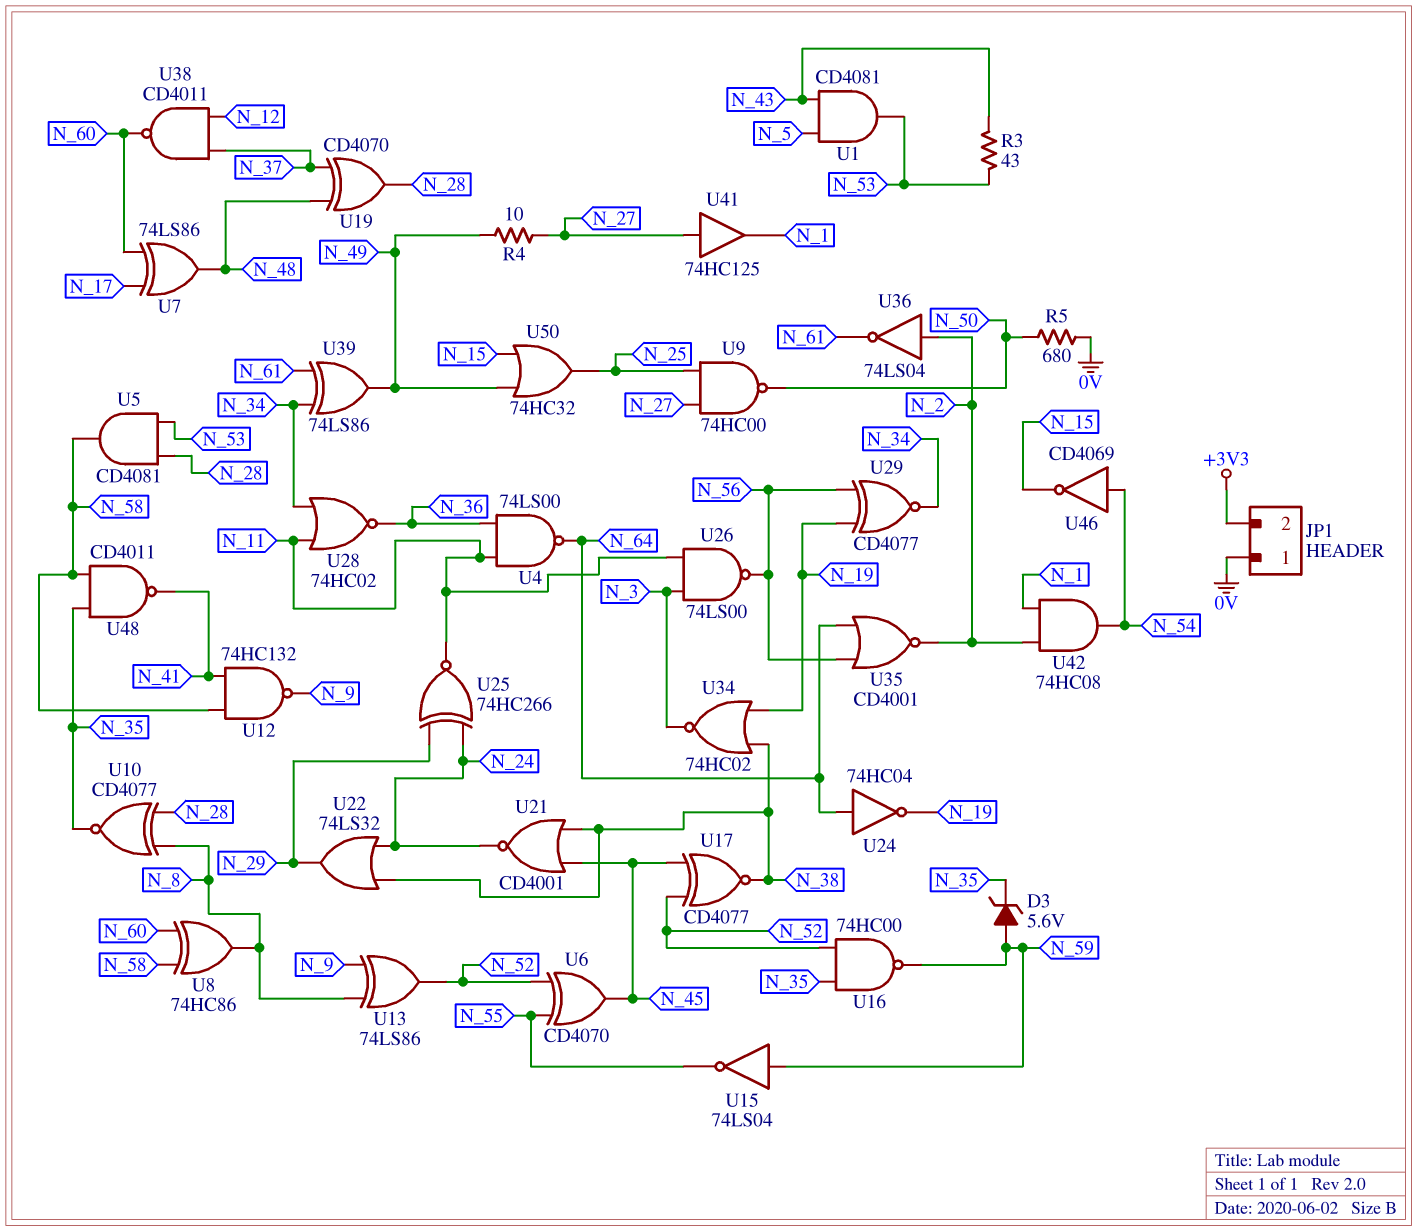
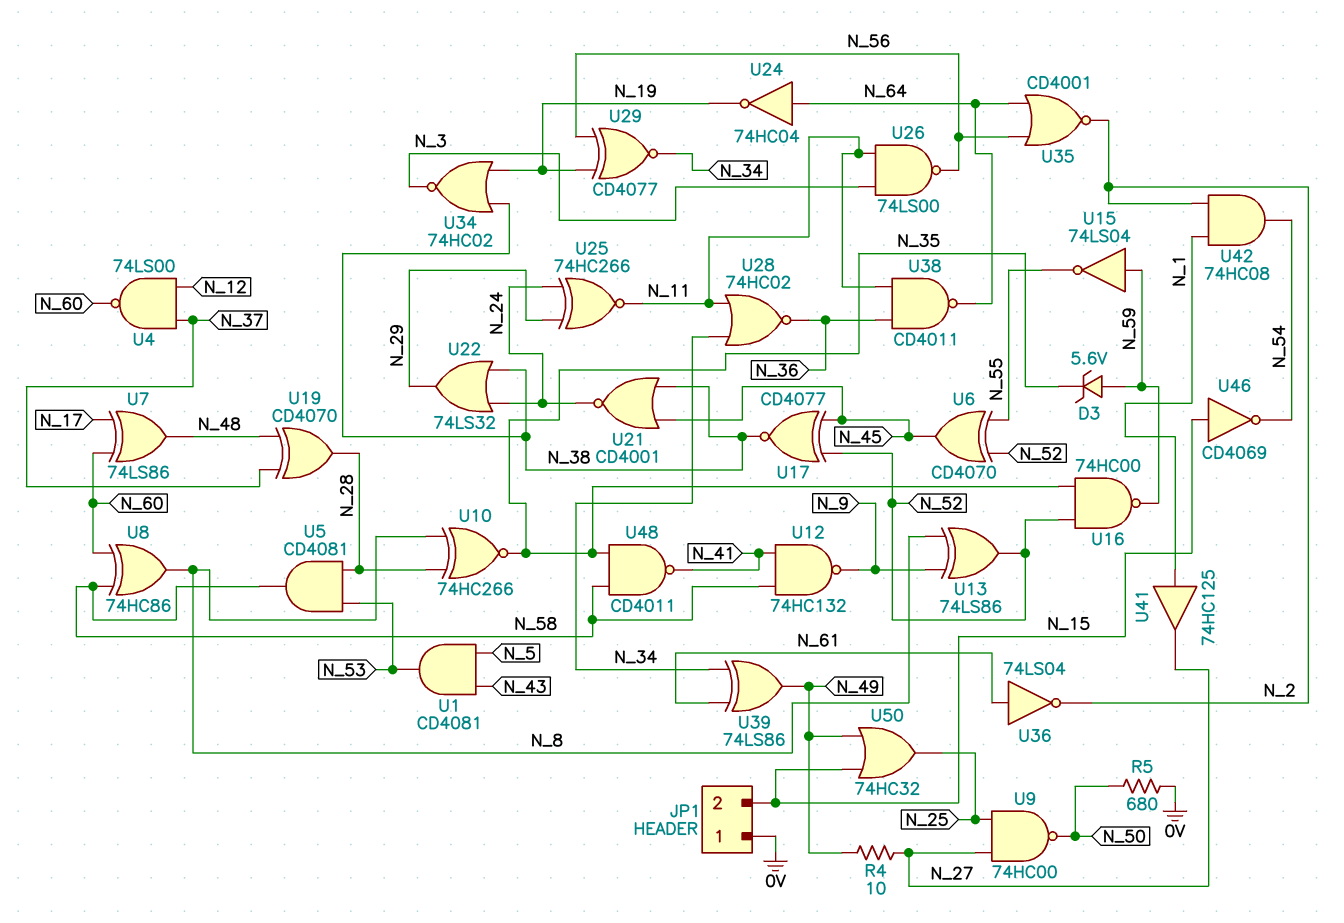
JP1 pin 2: +3V3 -> N_15
R3: 43 (N_43, N_53) -> none
U4: NAND 74LS00 (in N_11, in N_36, out N_64) -> NAND 74LS00 (in N_12, in N_37, out N_60)
U10: XNOR CD4077 (in N_8, in N_28, out N_35) -> XNOR 74HC266 (in N_8, in N_28, out N_35)
U36: NOT 74LS04 (in N_2, out N_61) -> NOT 74LS04 (in N_61, out N_2)
U38: NAND CD4011 (in N_12, in N_37, out N_60) -> NAND CD4011 (in N_11, in N_36, out N_64)
U41: buffer 74HC125 (in N_27, out N_1) -> buffer 74HC125 (in N_1, out N_27)
U46: NOT CD4069 (in N_54, out N_15) -> NOT CD4069 (in N_15, out N_54)

